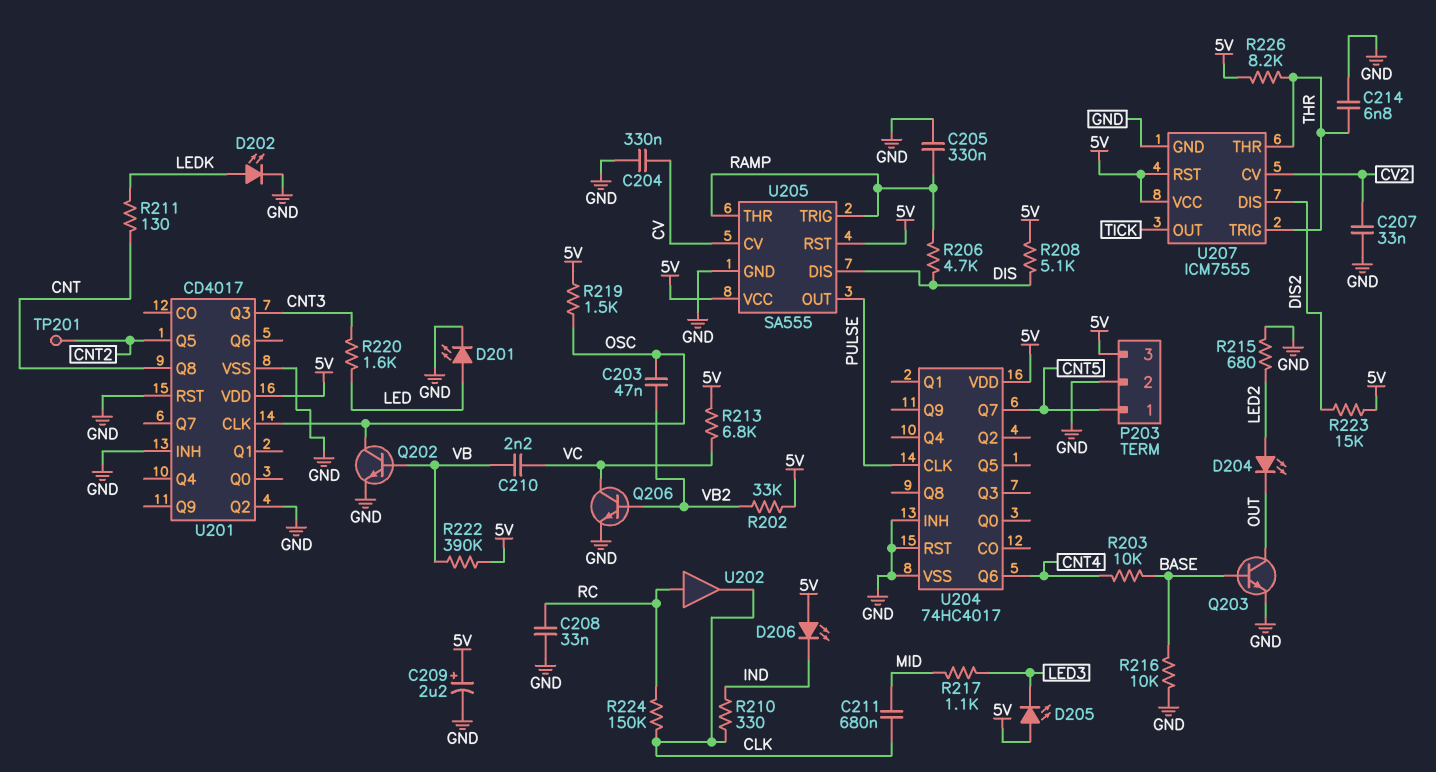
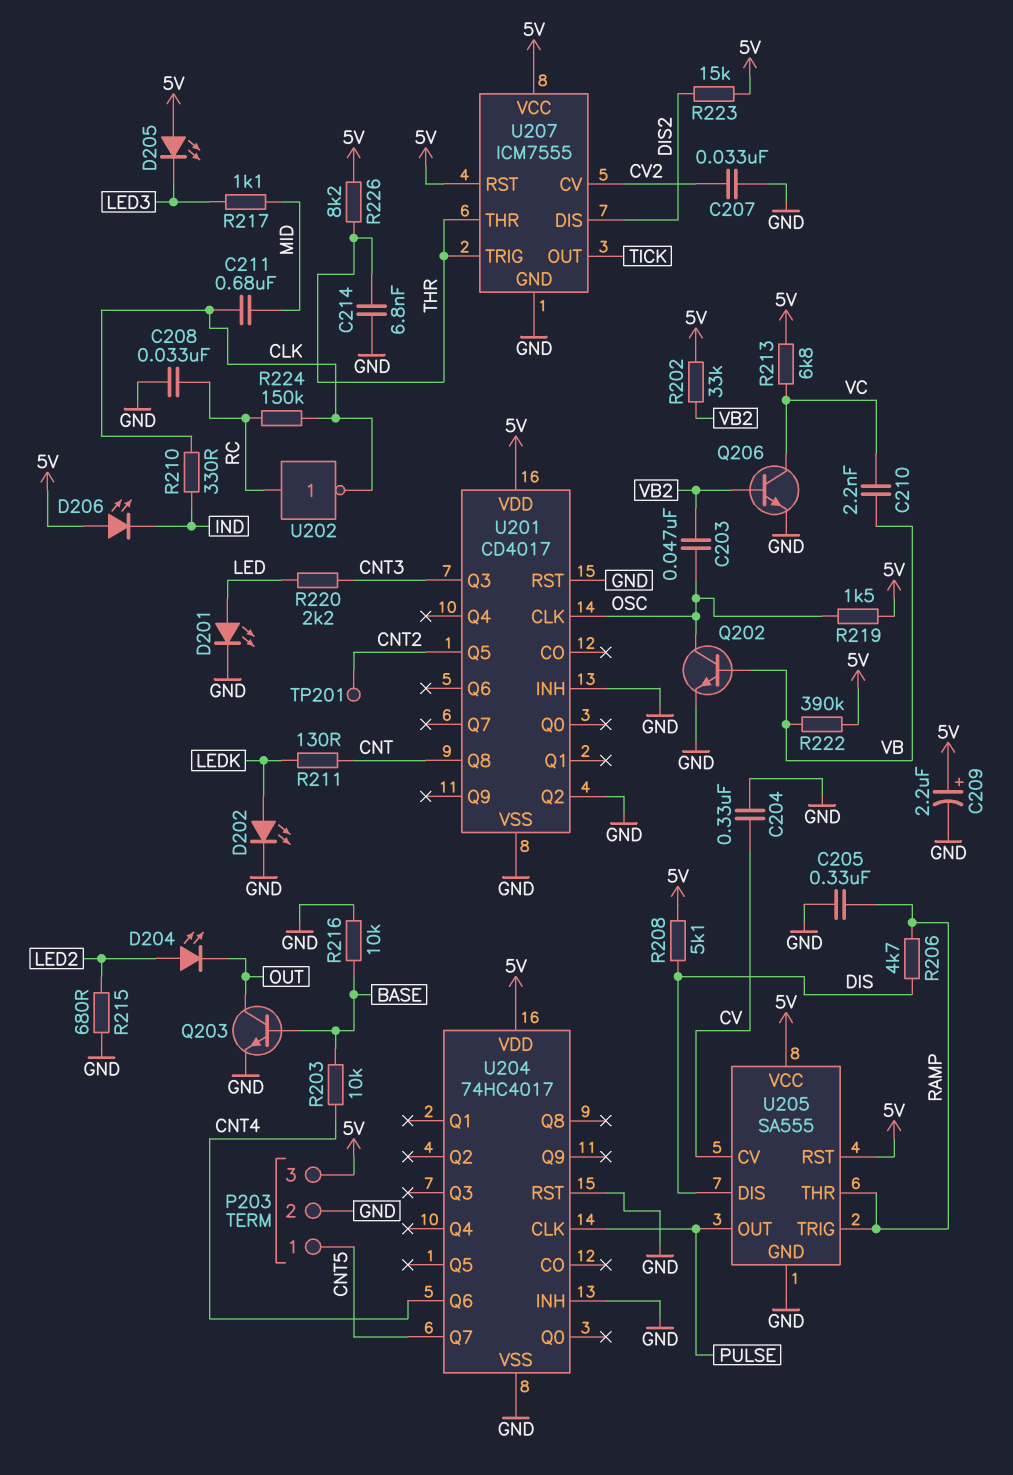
R220: 1.6k (CNT3, LED) -> 2.2k (CNT3, LED)
U202: buffer (in RC, out CLK) -> NOT (in RC, out CLK)

